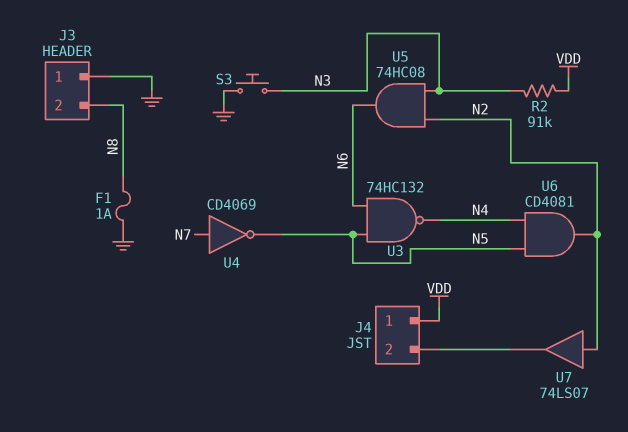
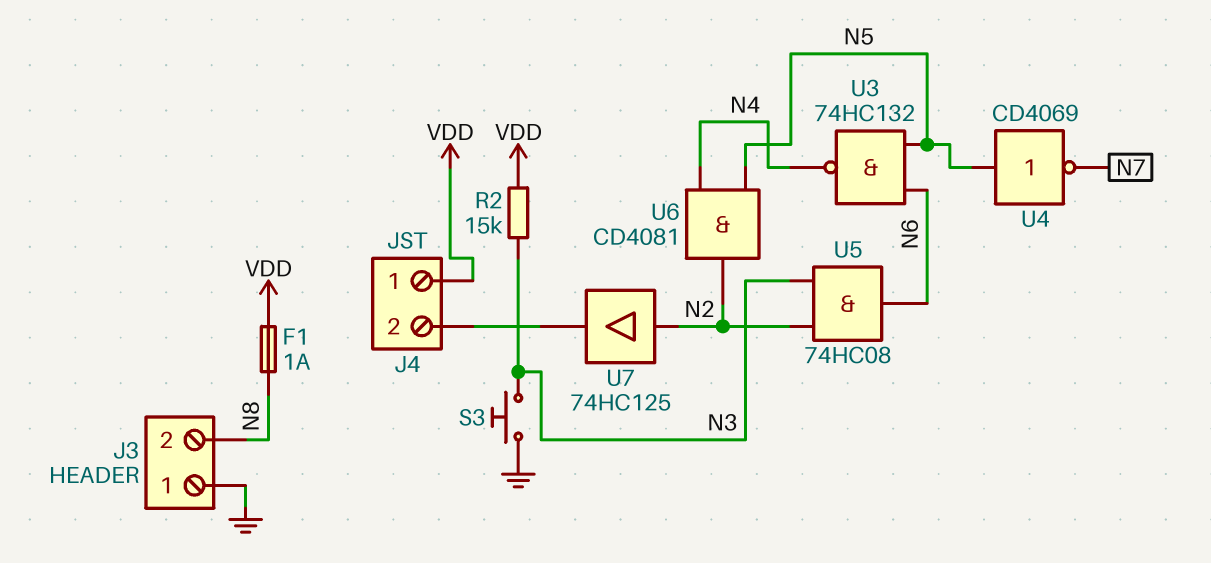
F1: 1A (GND, N8) -> 1A (N8, VDD)
R2: 91k (N3, VDD) -> 15k (N3, VDD)
U4: NOT CD4069 (in N7, out N5) -> NOT CD4069 (in N5, out N7)
U7: buffer 74LS07 (in N2, out J4/2) -> buffer 74HC125 (in N2, out J4/2)

